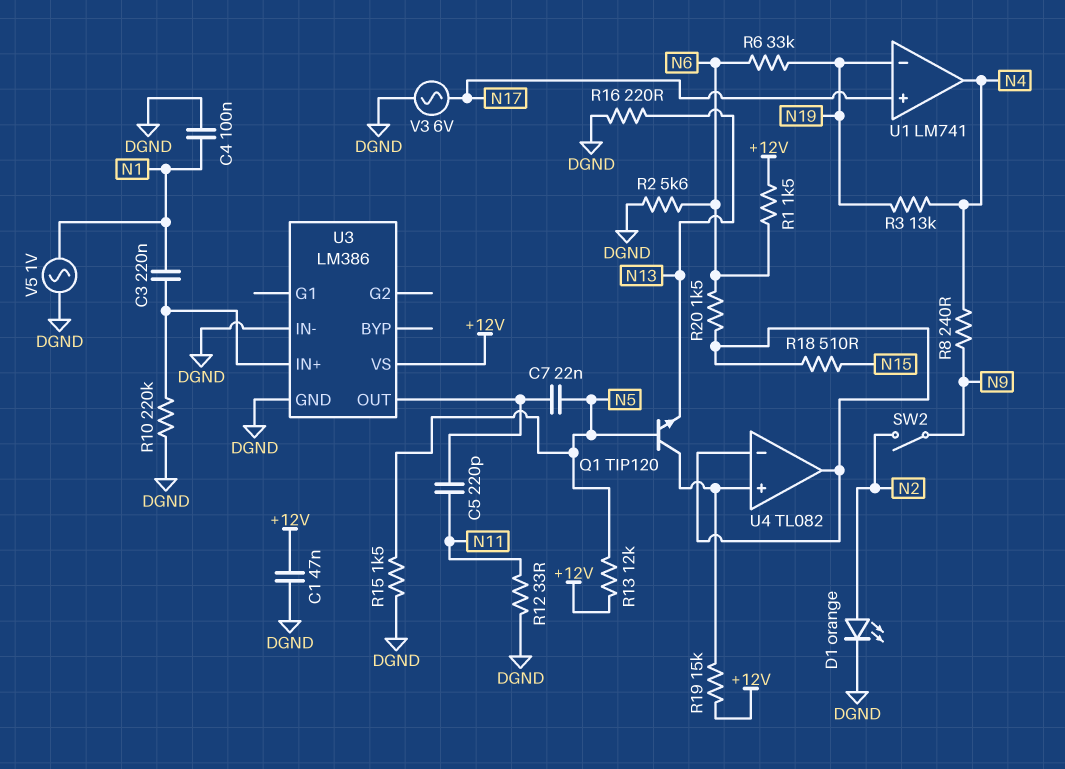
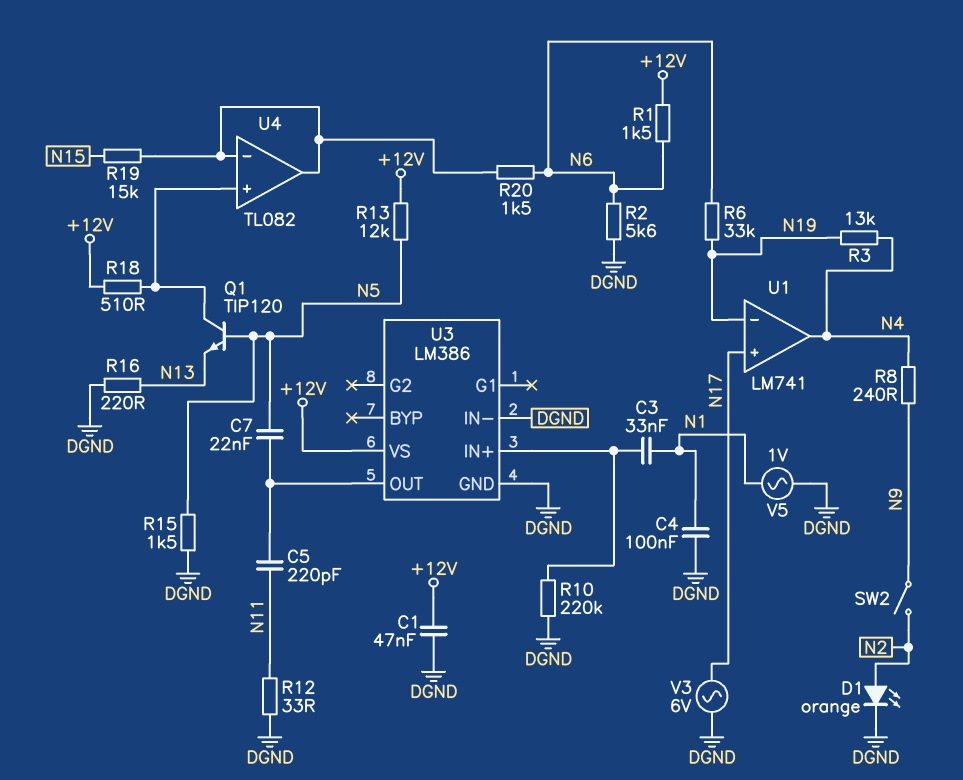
C3: 220nF (N1, U3/IN+) -> 33nF (N1, U3/IN+)
R18: 510 (N15, U4/in-) -> 510 (+12V, U4/in+)
R19: 15k (+12V, U4/in+) -> 15k (N15, U4/in-)

